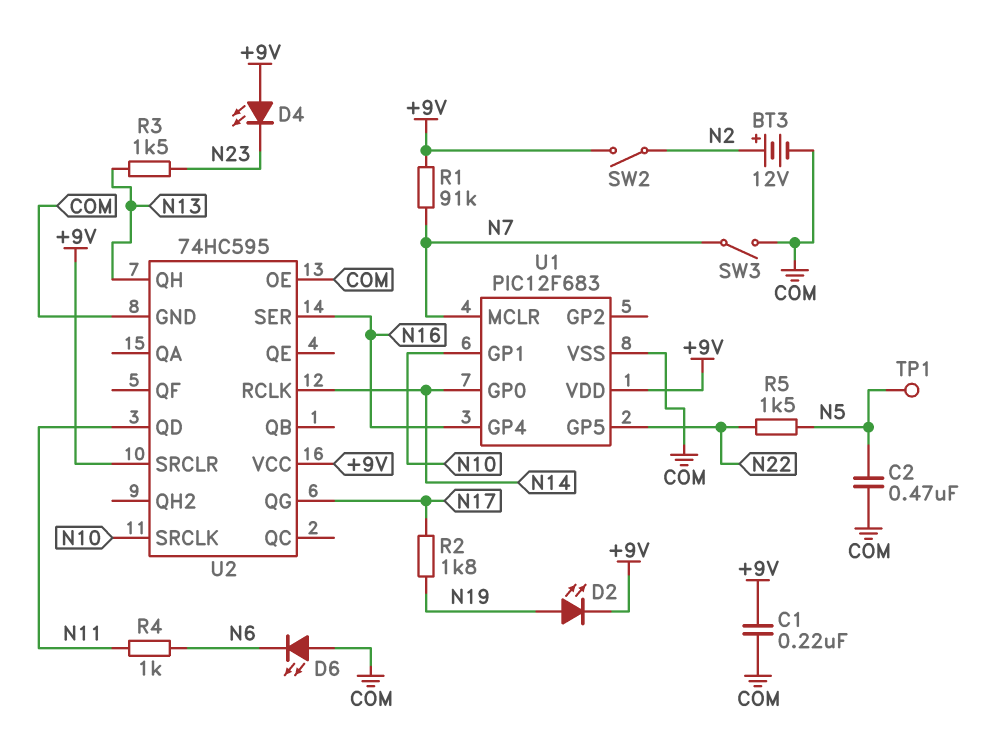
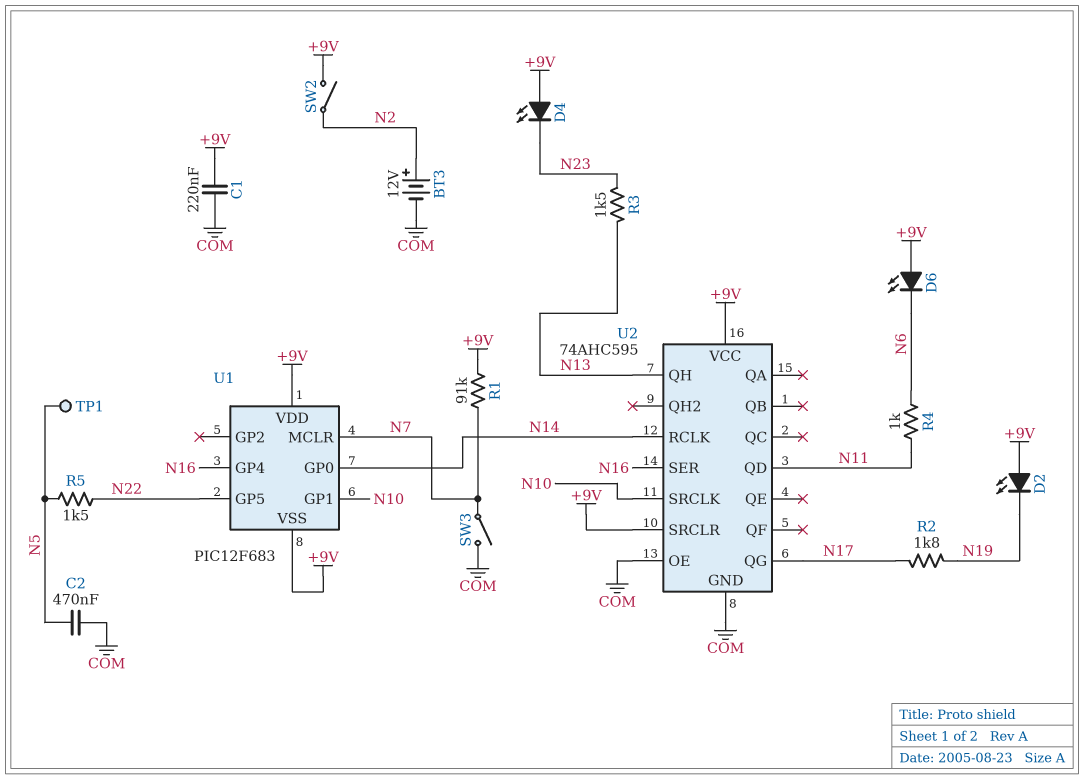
D2: LED (A N19, K +9V) -> LED (A +9V, K N19)
D6: LED (A COM, K N6) -> LED (A +9V, K N6)
U1 pin VSS: COM -> +9V
U2: 74HC595 -> 74AHC595

